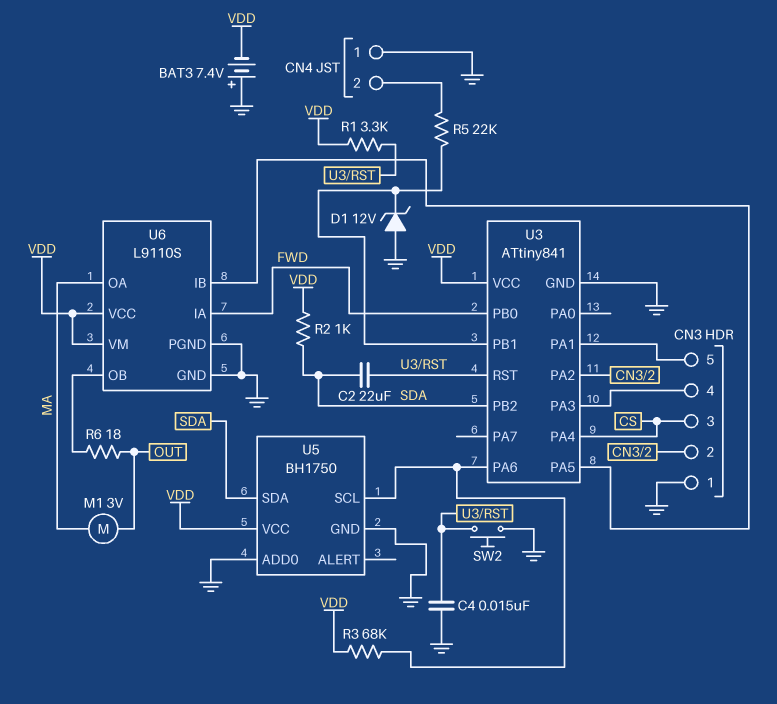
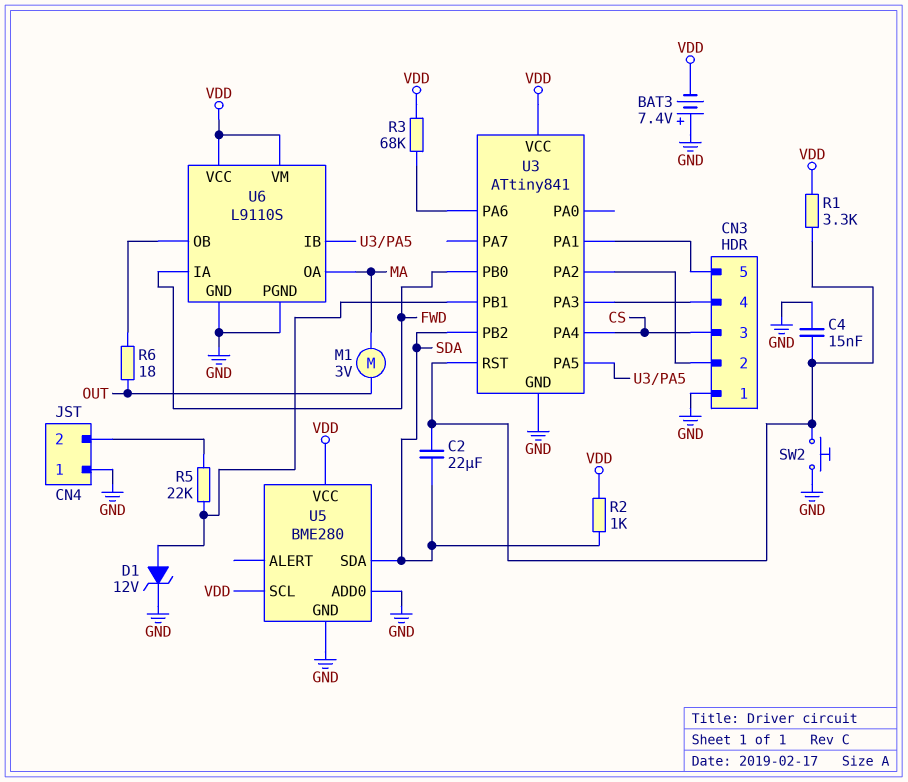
D1: zener 12V (A GND, K U3/PB1) -> zener 12V (A U3/PB1, K GND)
U5: BH1750 -> BME280
U5 pin SCL: U3/PA6 -> VDD

